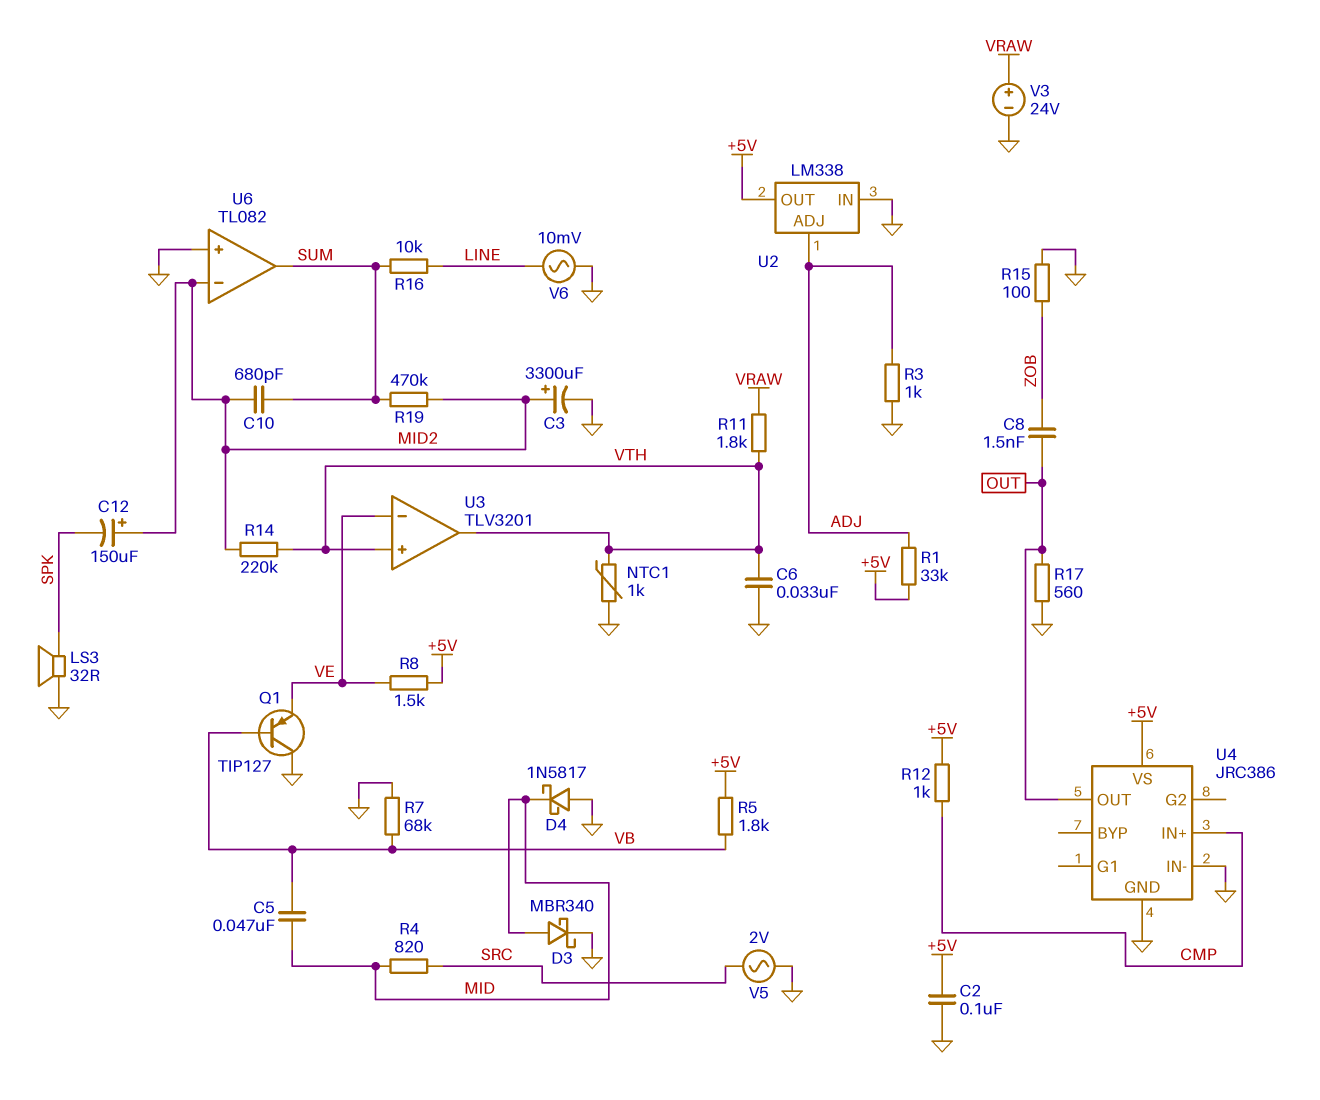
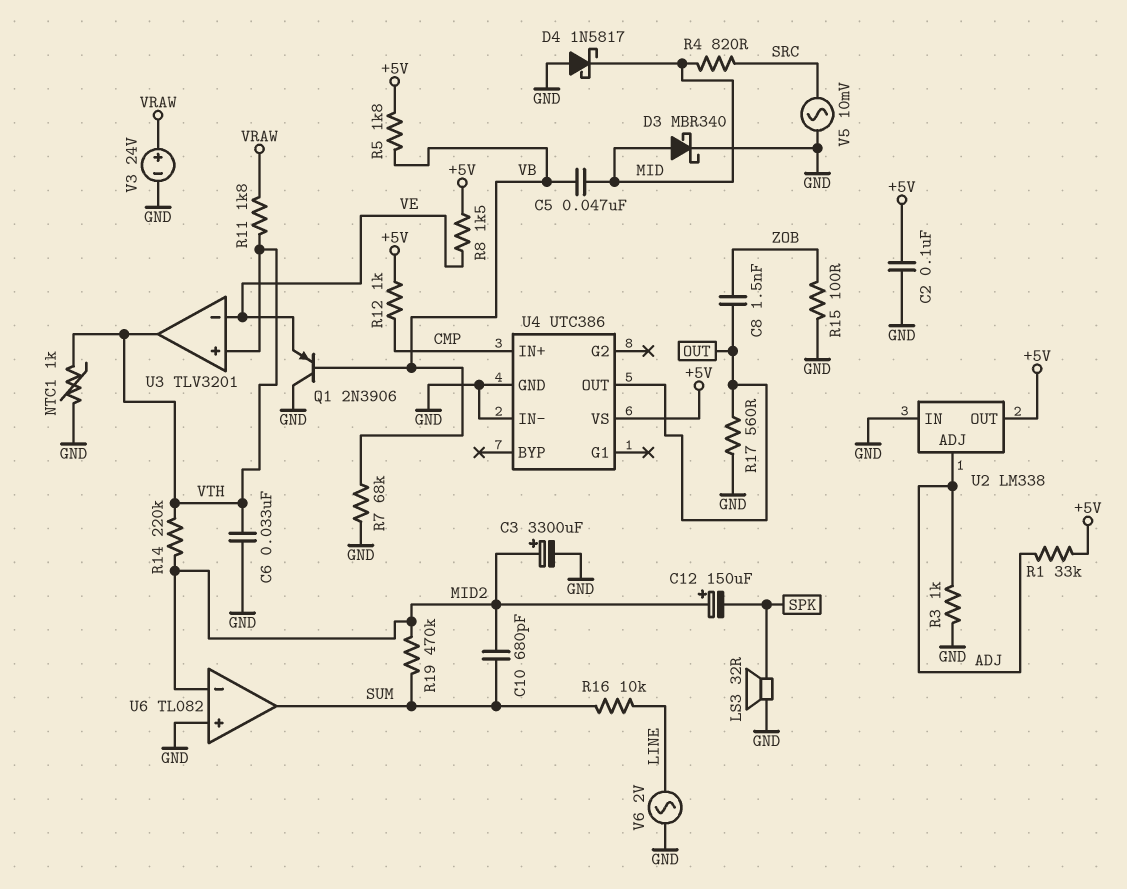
Q1: PNP TIP127 (B VB, C GND, E VE) -> PNP 2N3906 (B VB, C GND, E VE)
U4: JRC386 -> UTC386
V5: AC 2V (GND, SRC) -> AC 10mV (GND, SRC)
V6: AC 10mV (GND, LINE) -> AC 2V (GND, LINE)

